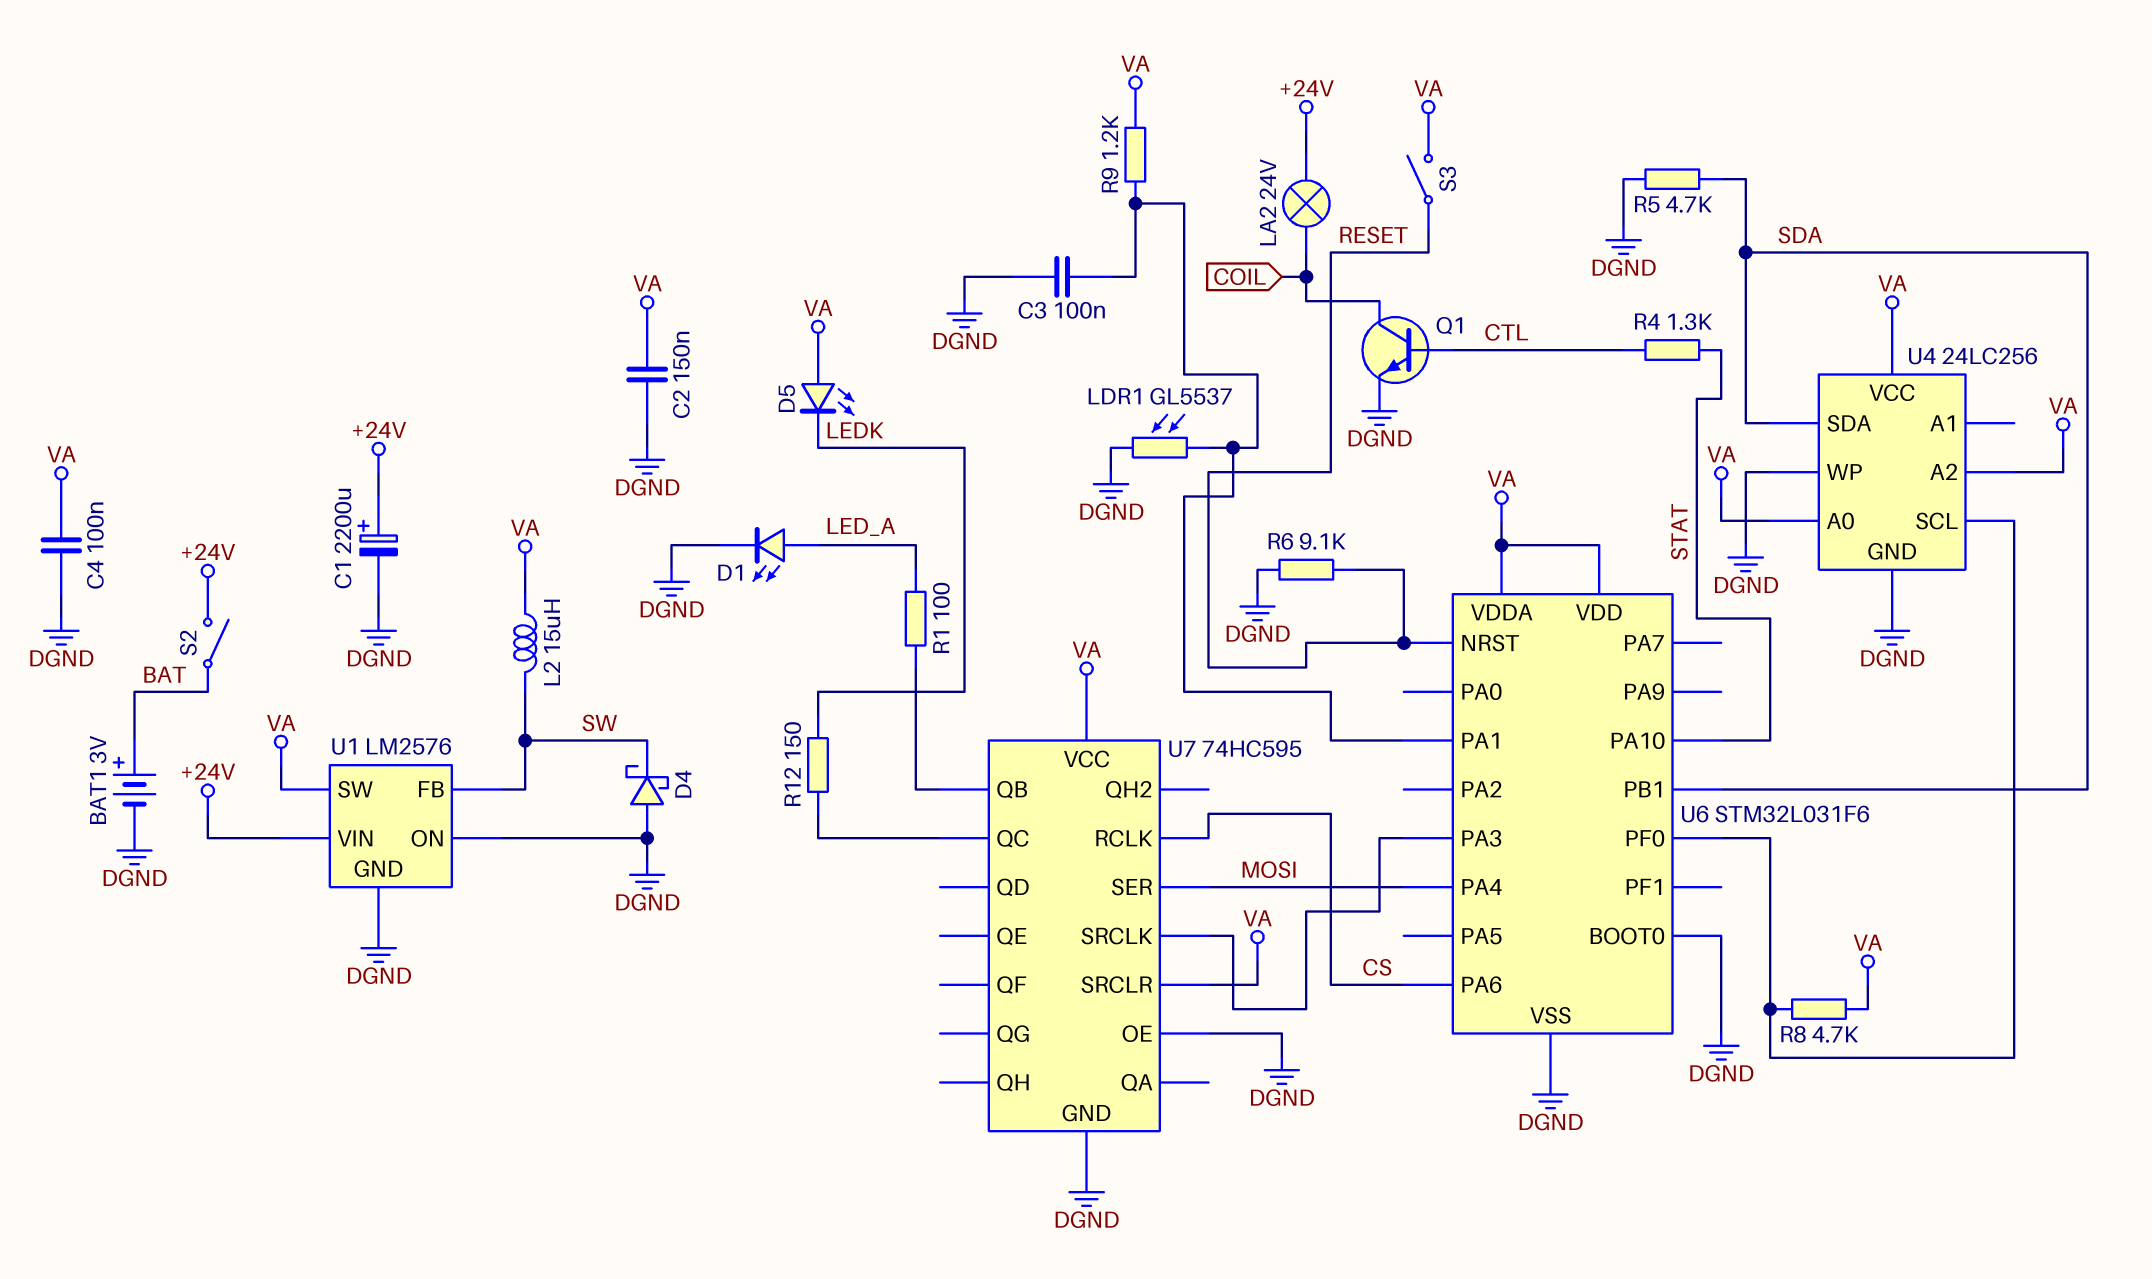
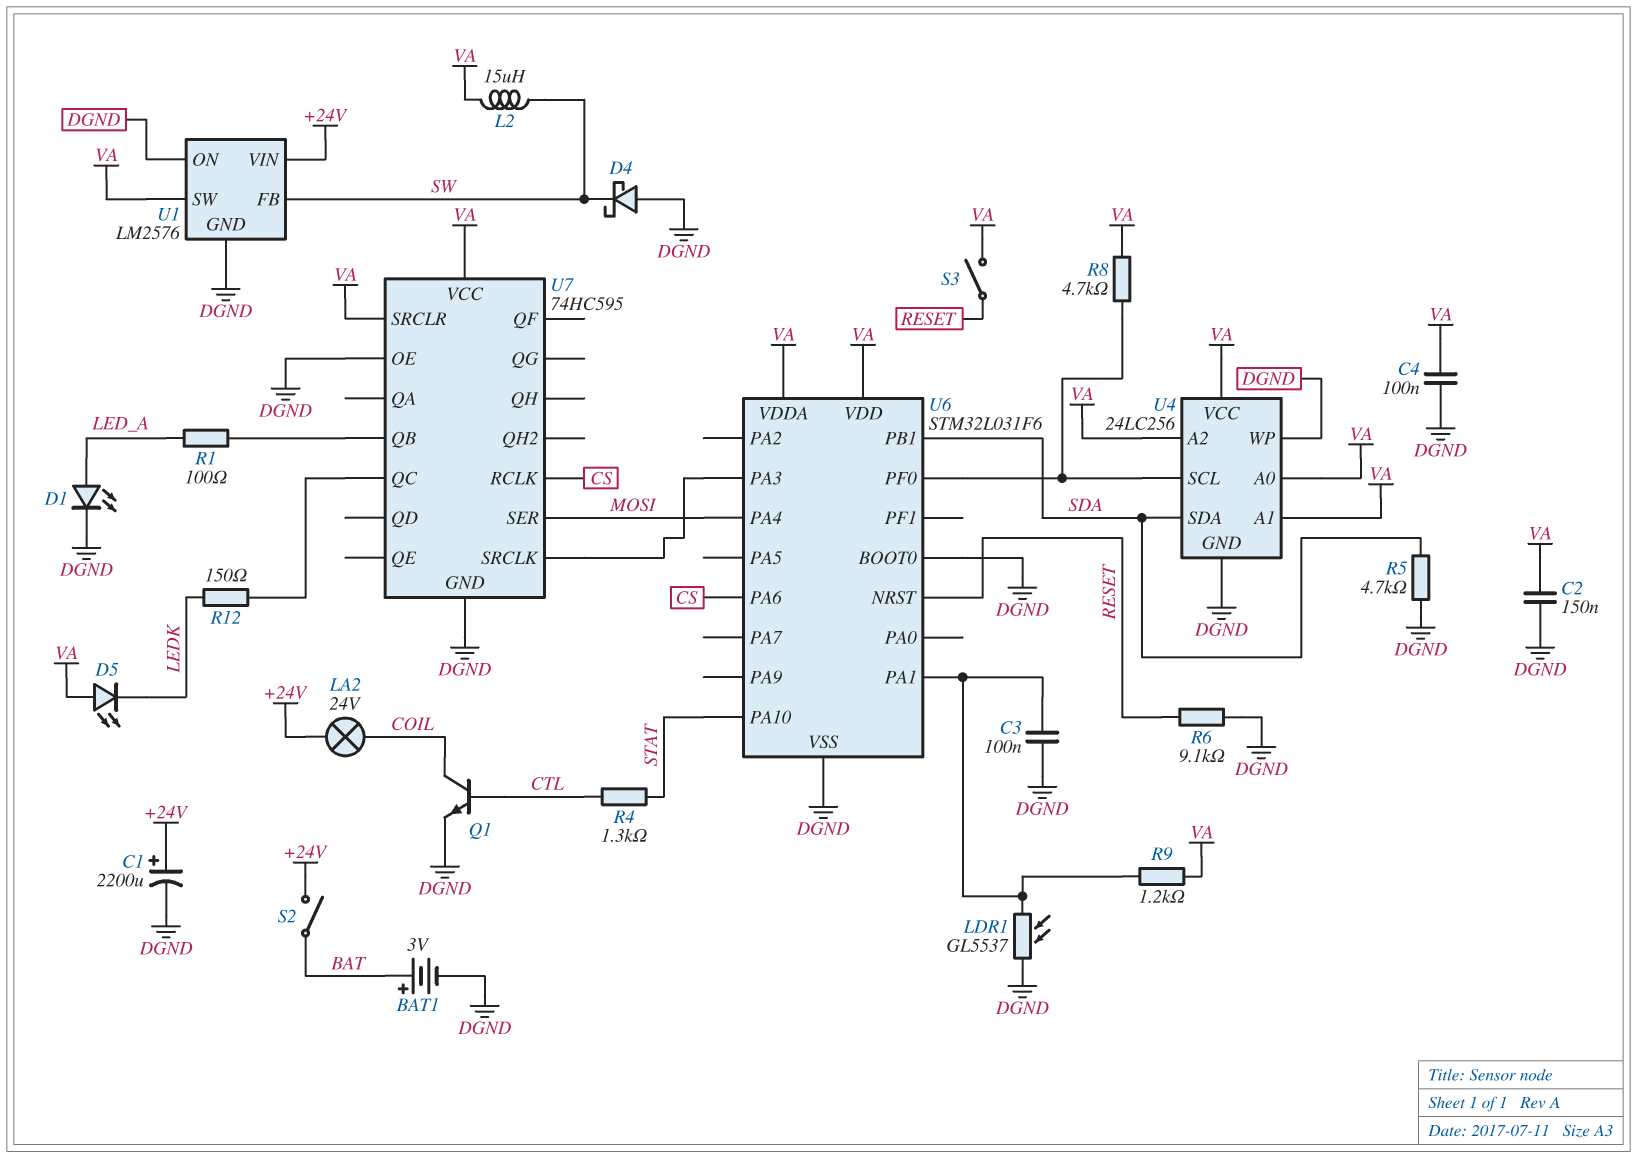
U4 pin A1: none -> VA

